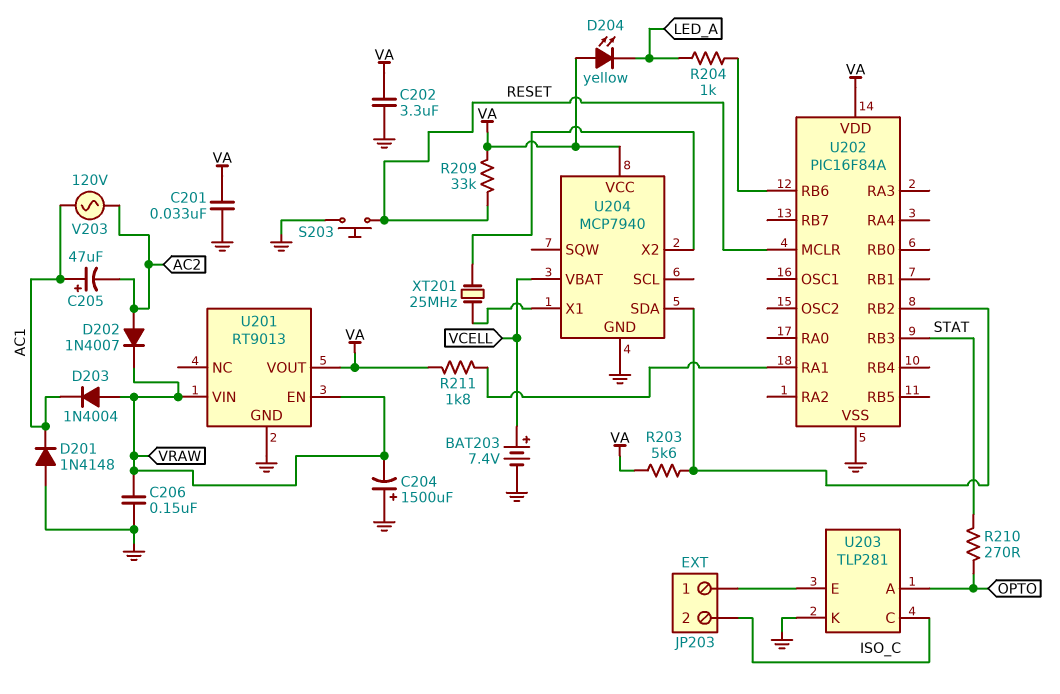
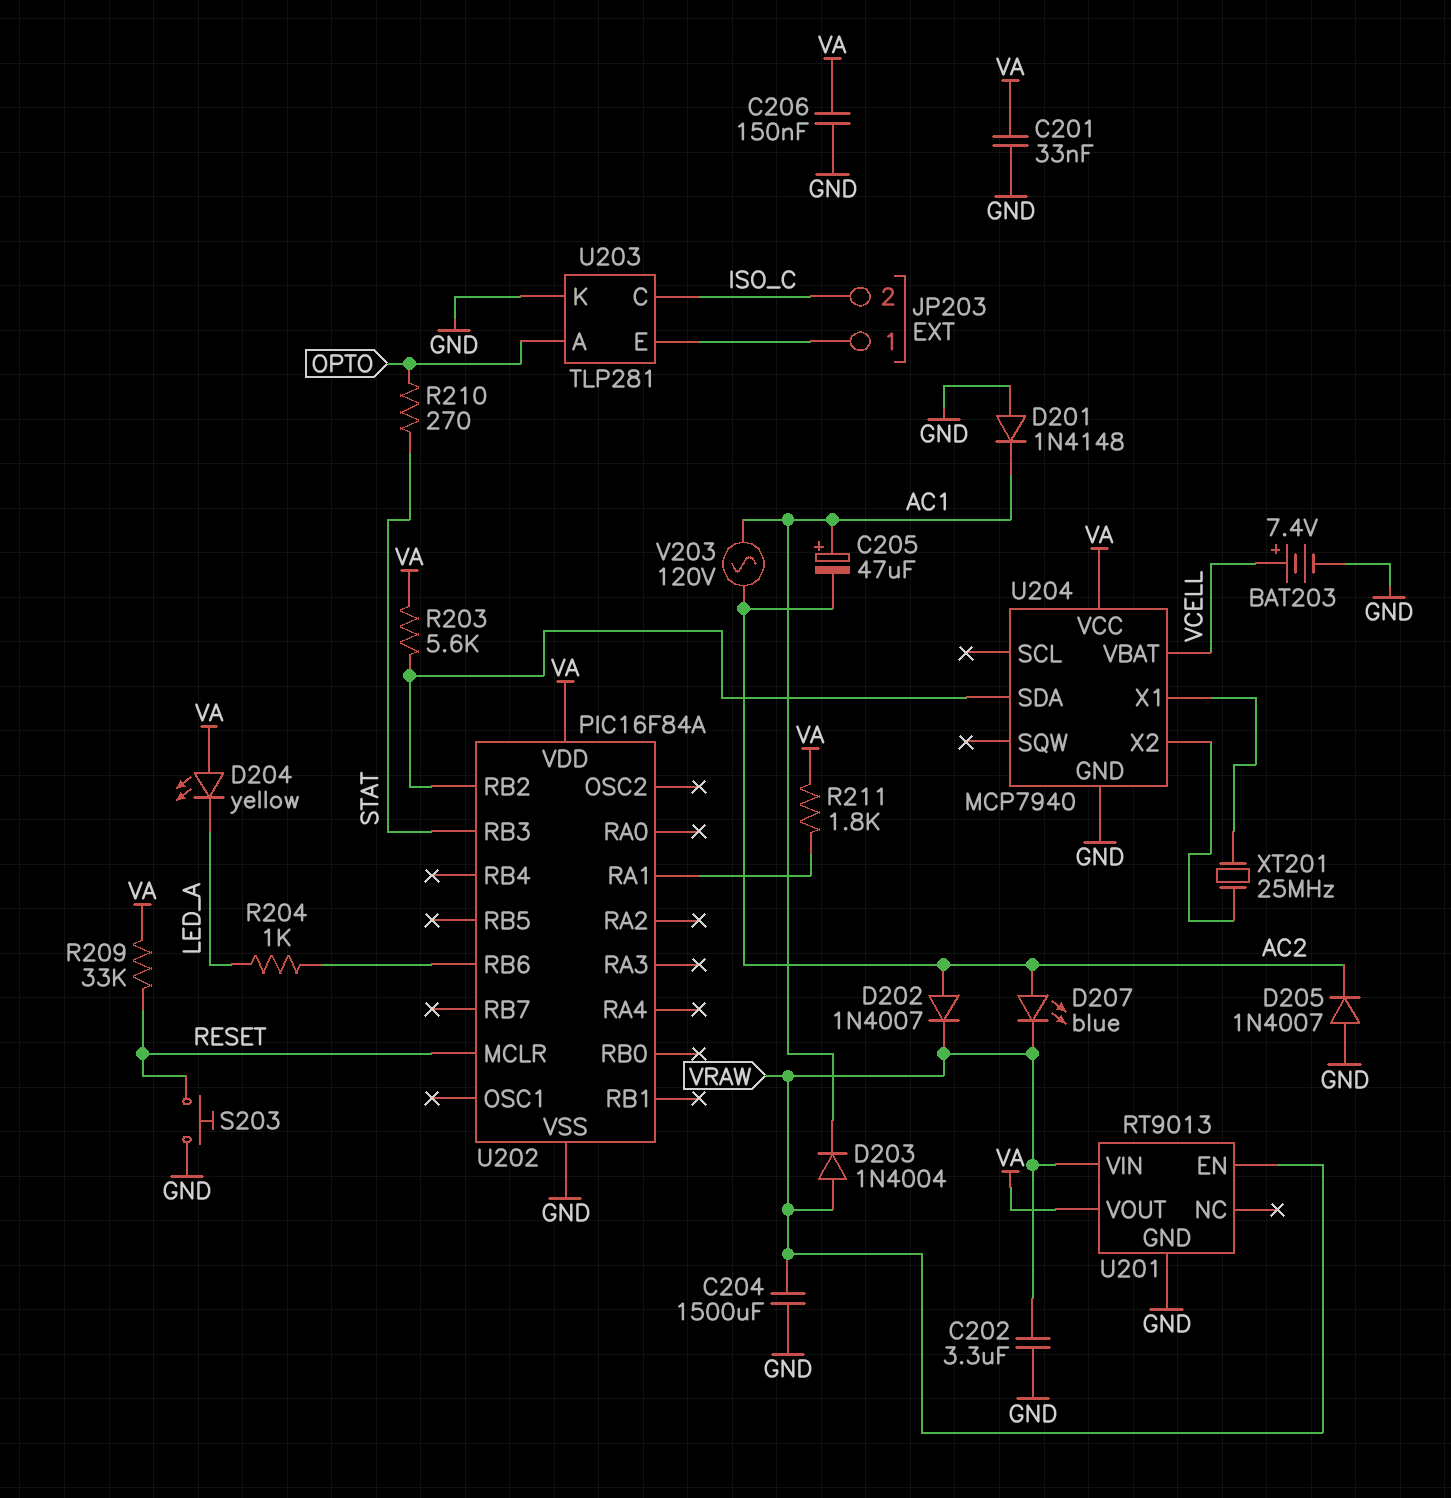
C202: 3.3uF (GND, VA) -> 3.3uF (GND, VRAW)
C204: 1500uF (plus GND, minus VRAW) -> 1500uF (GND, VRAW)
C206: 150nF (GND, VRAW) -> 150nF (GND, VA)
D205: none -> diode 1N4007 (A GND, K AC2)
D207: none -> LED blue (A AC2, K VRAW)

